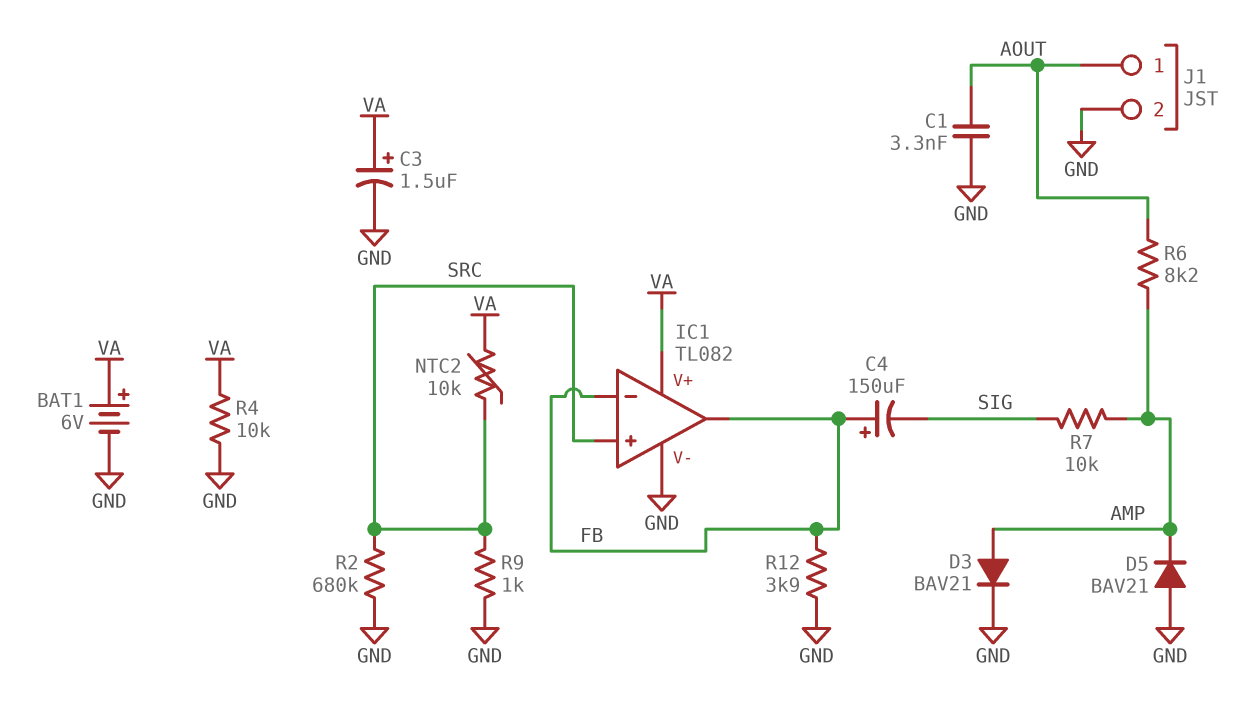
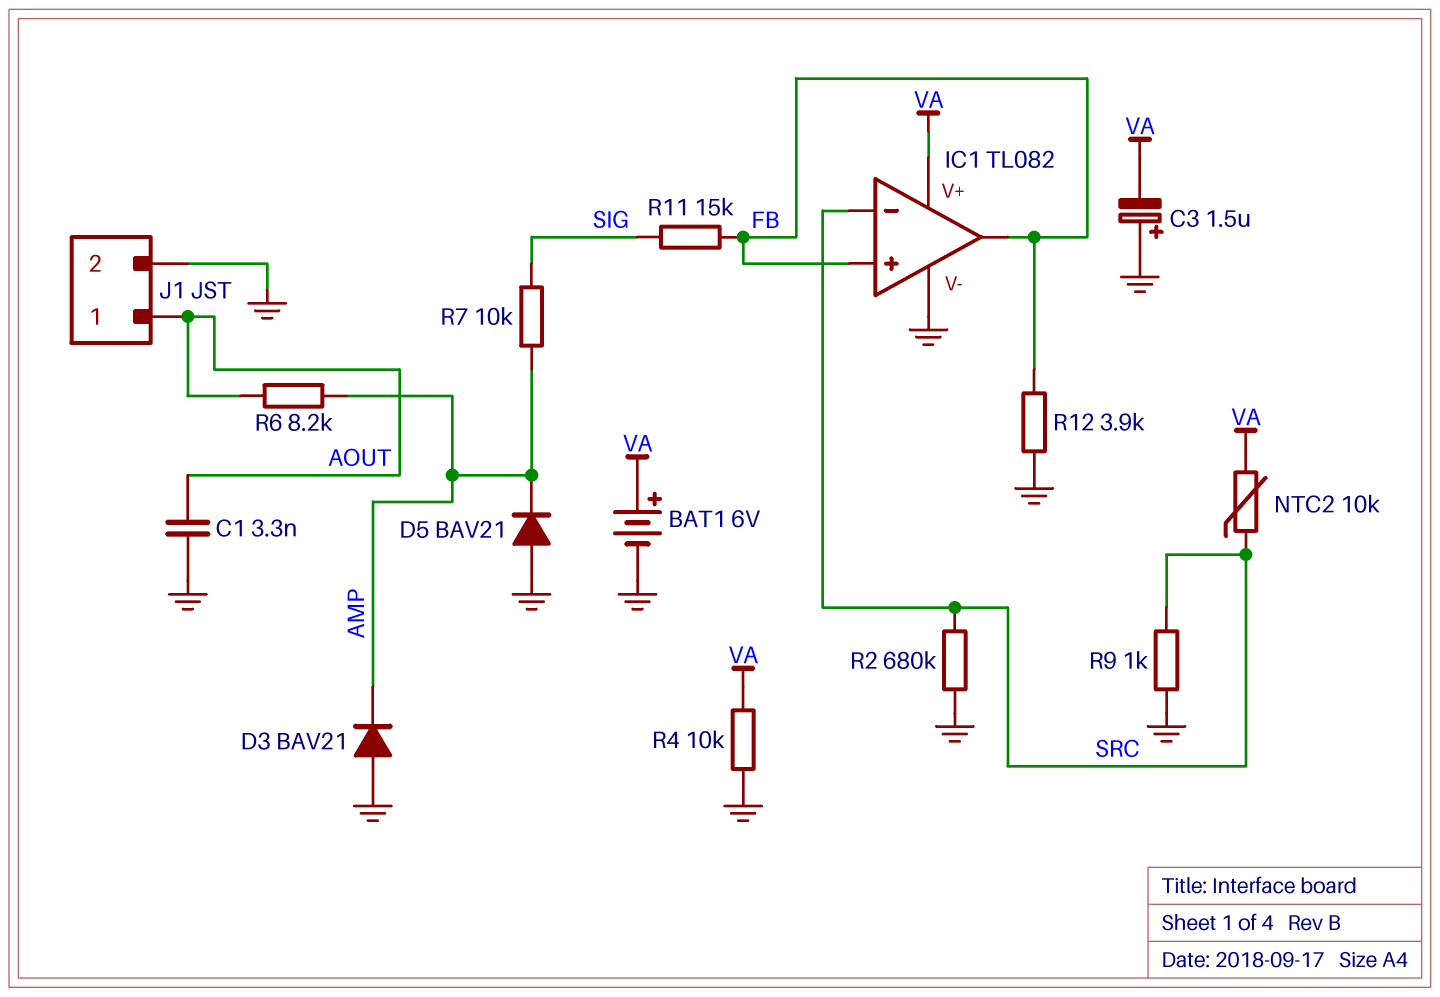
C3: 1.5uF (plus VA, minus GND) -> 1.5uF (plus GND, minus VA)
C4: 150uF (plus FB, minus SIG) -> none
D3: diode BAV21 (A AMP, K GND) -> diode BAV21 (A GND, K AMP)
IC1 pin in+: SRC -> FB
IC1 pin in-: FB -> SRC
R11: none -> 15k (FB, SIG)

